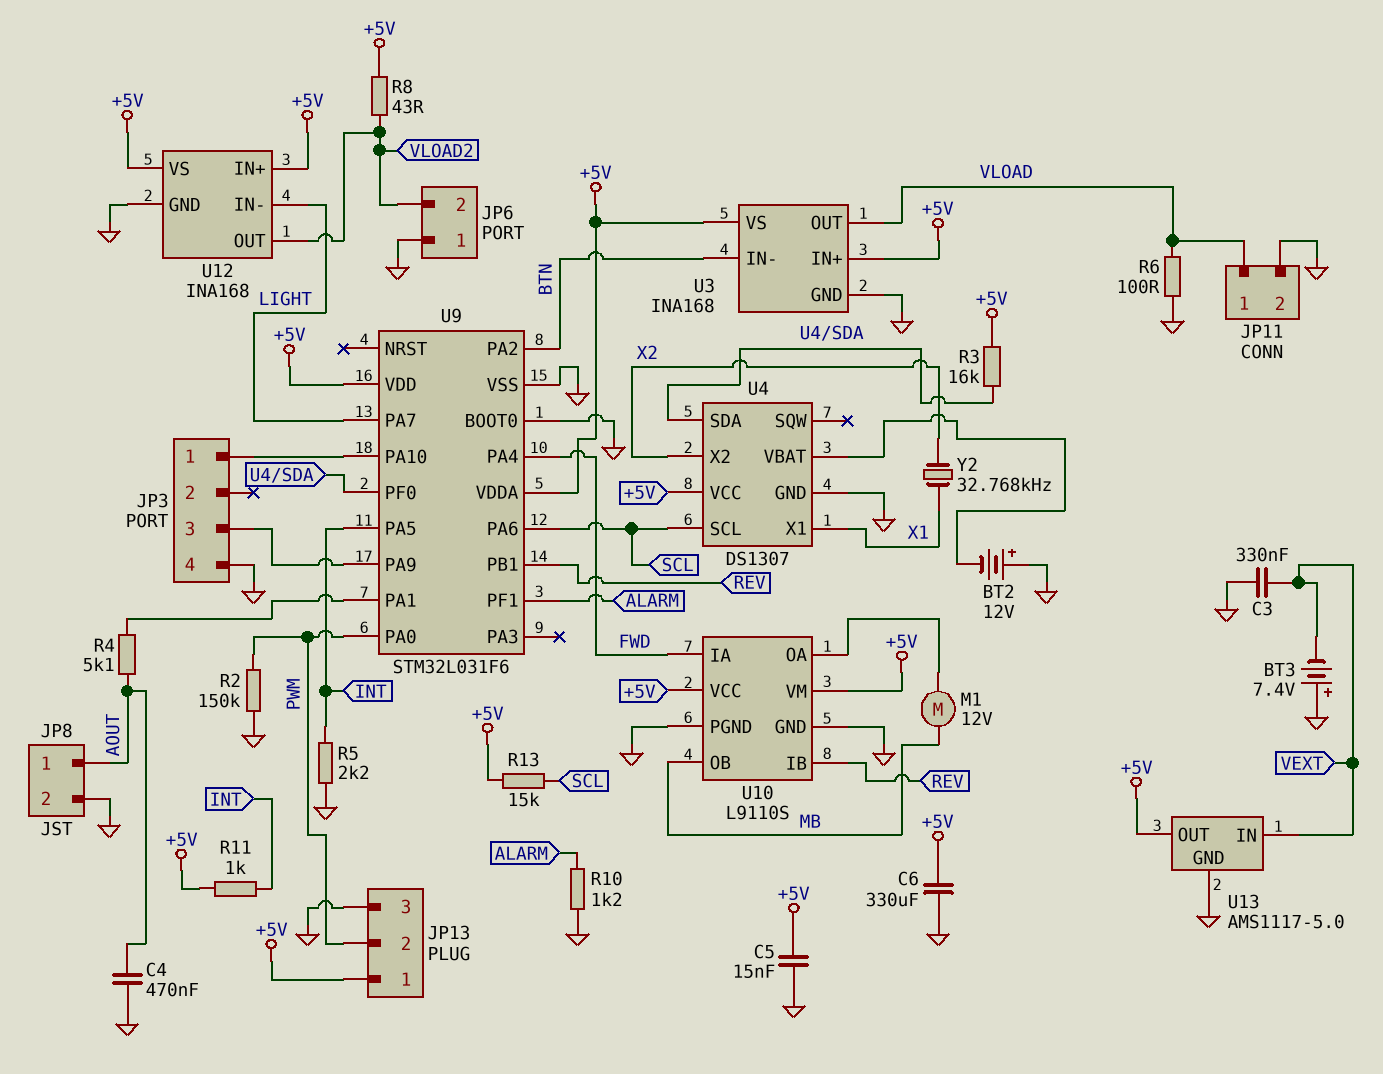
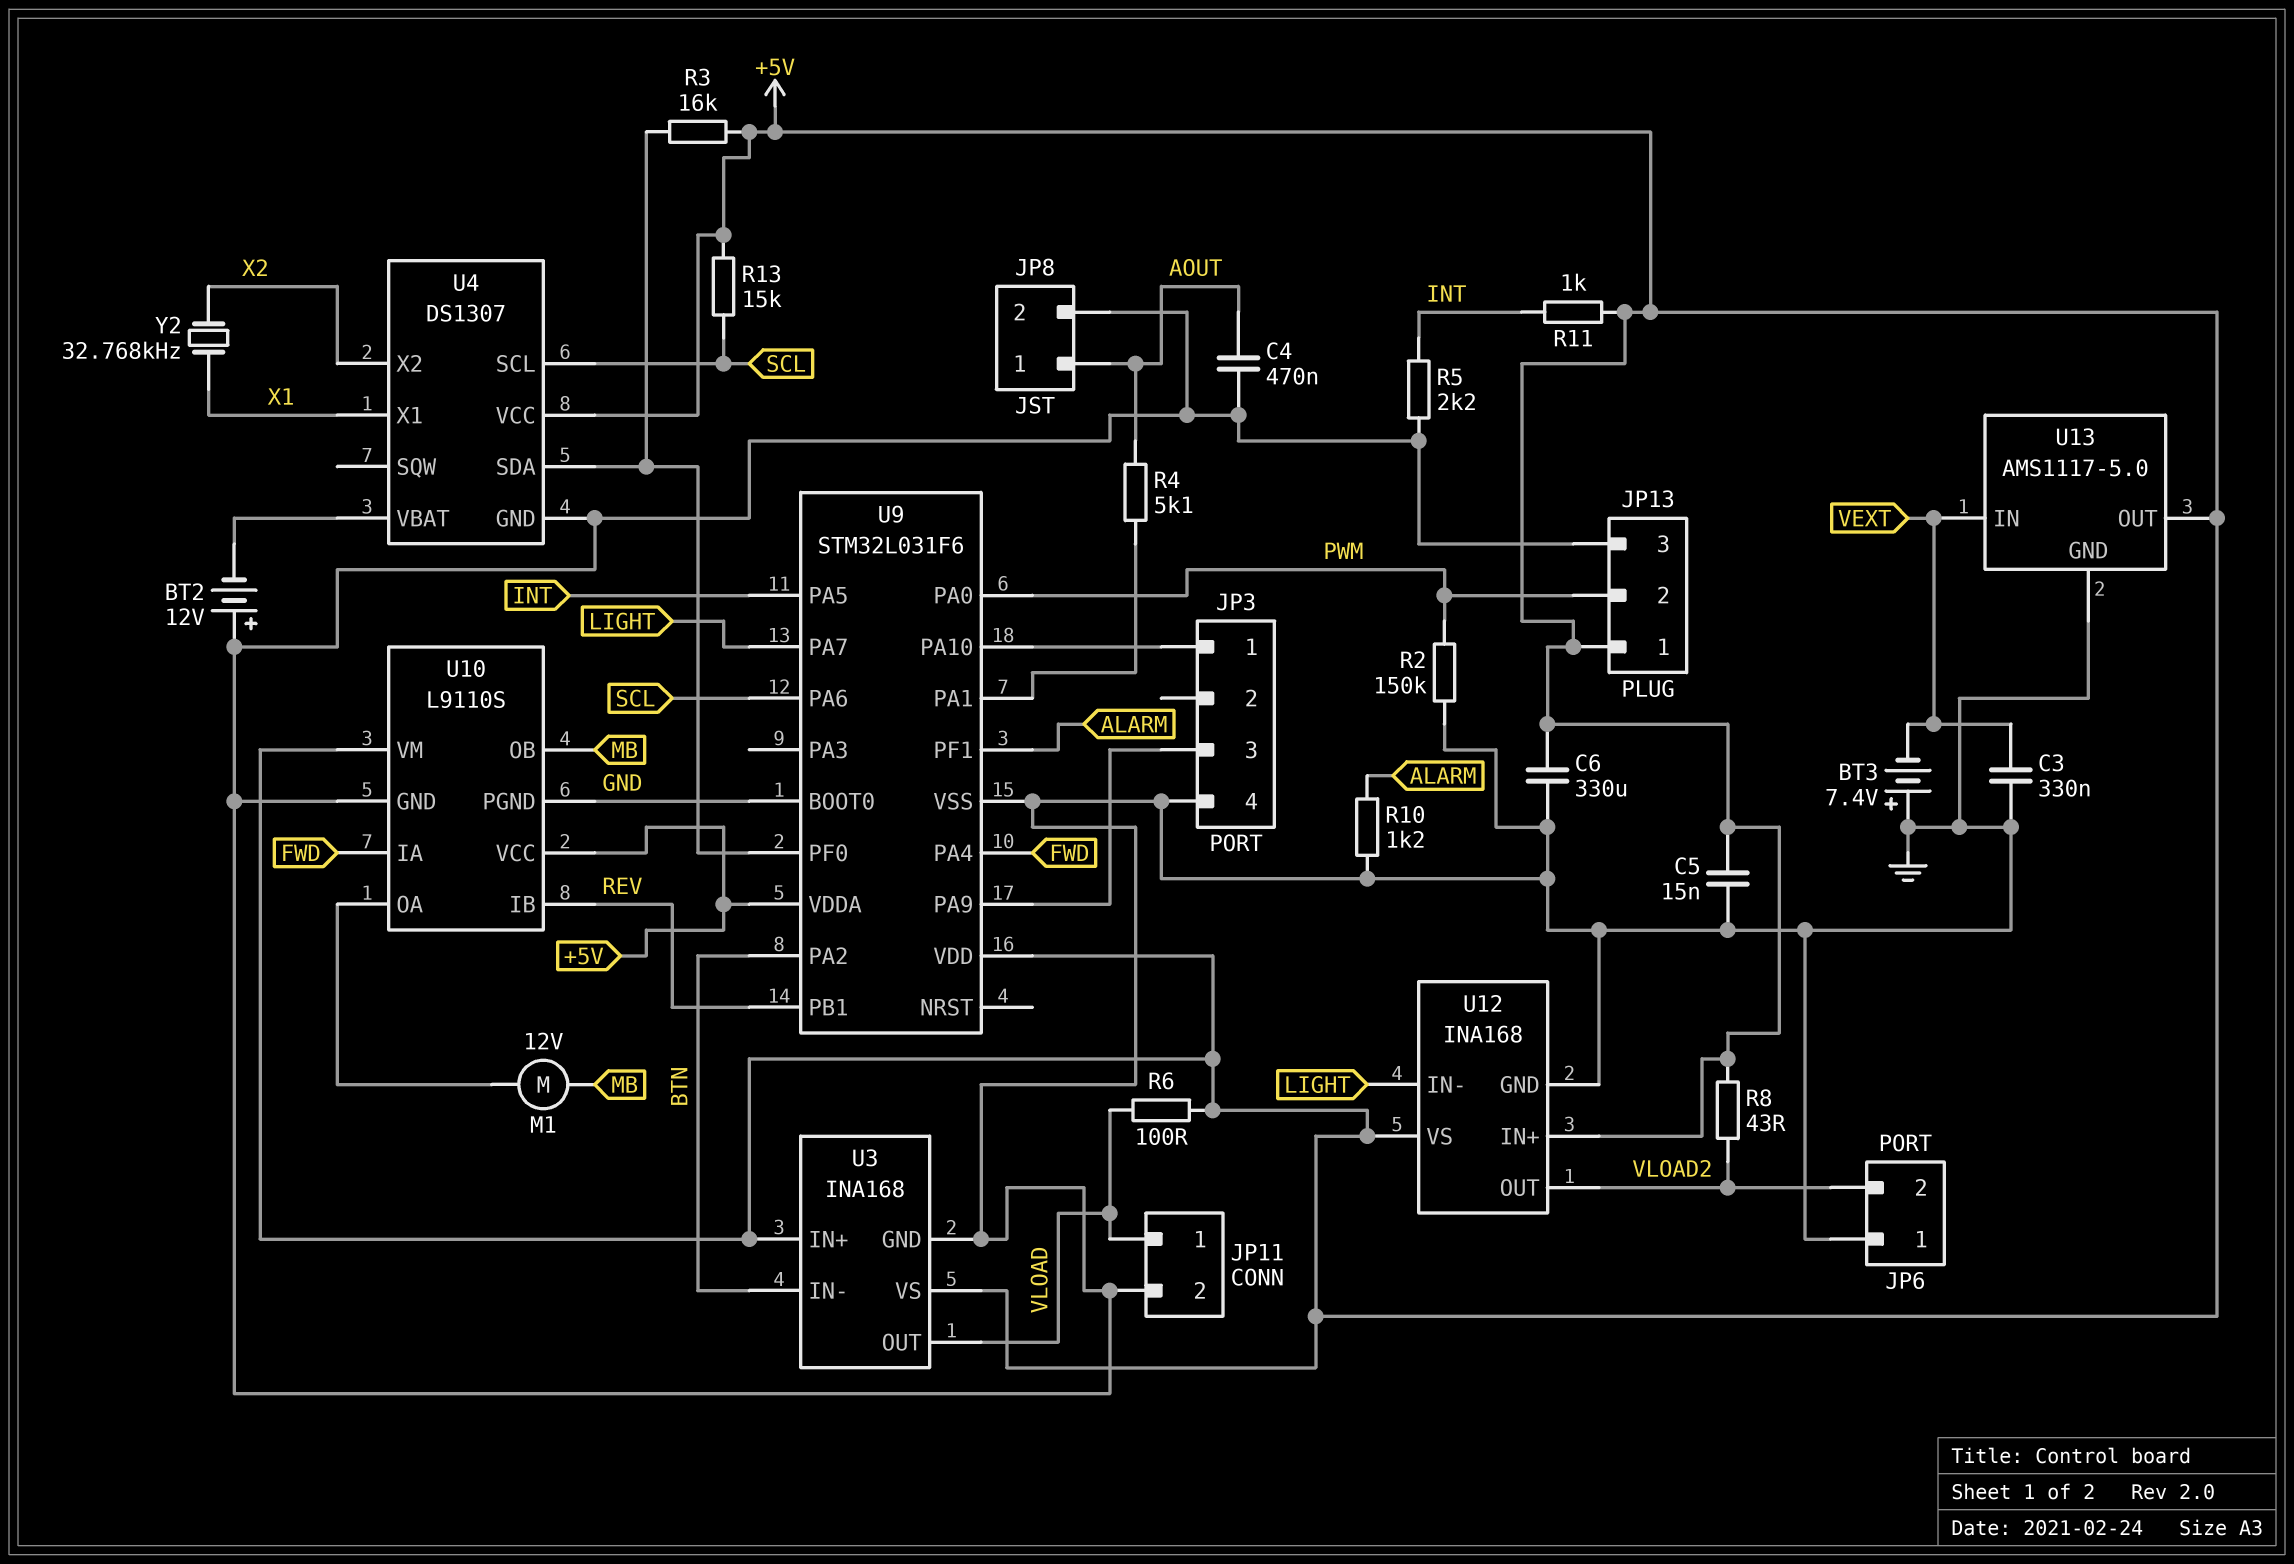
R6: 100 (GND, VLOAD) -> 100 (+5V, VLOAD)

